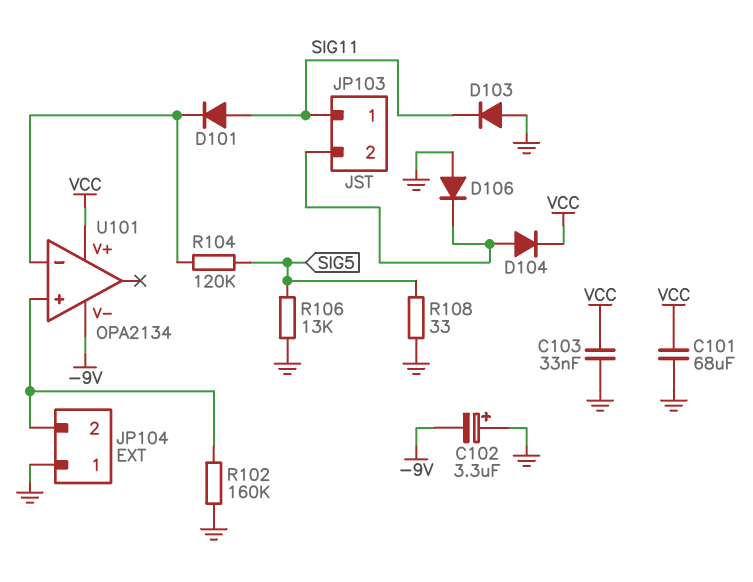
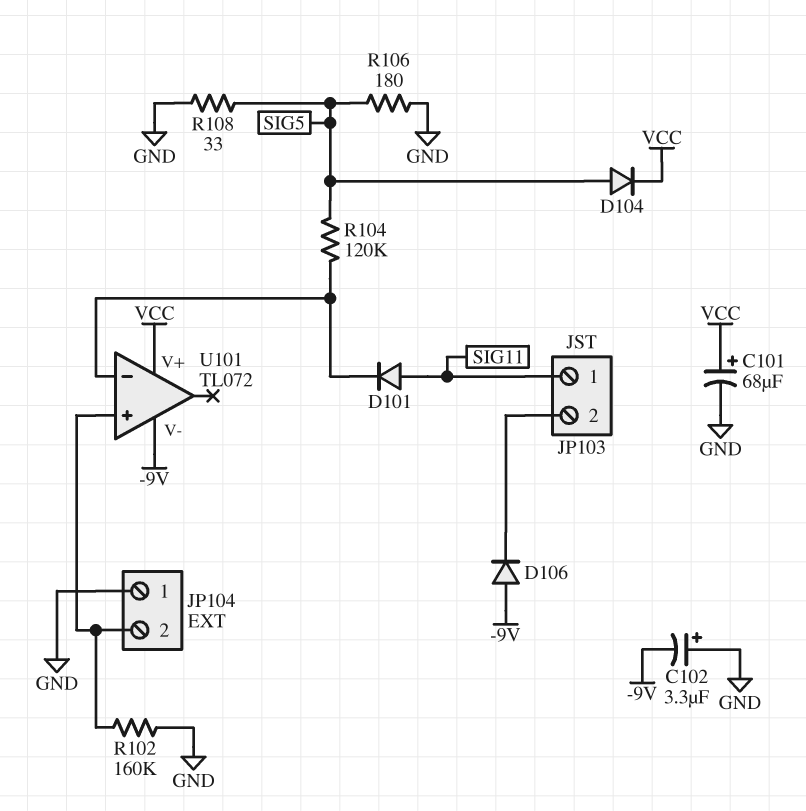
C101: 68uF (GND, VCC) -> 68uF (plus VCC, minus GND)
C103: 33nF (GND, VCC) -> none
D103: diode (A GND, K SIG11) -> none
D104: diode (A JP103/2, K VCC) -> diode (A SIG5, K VCC)
D106: diode (A GND, K JP103/2) -> diode (A -9V, K JP103/2)
R106: 13k (GND, SIG5) -> 180 (GND, SIG5)
U101: OPA2134 -> TL072

